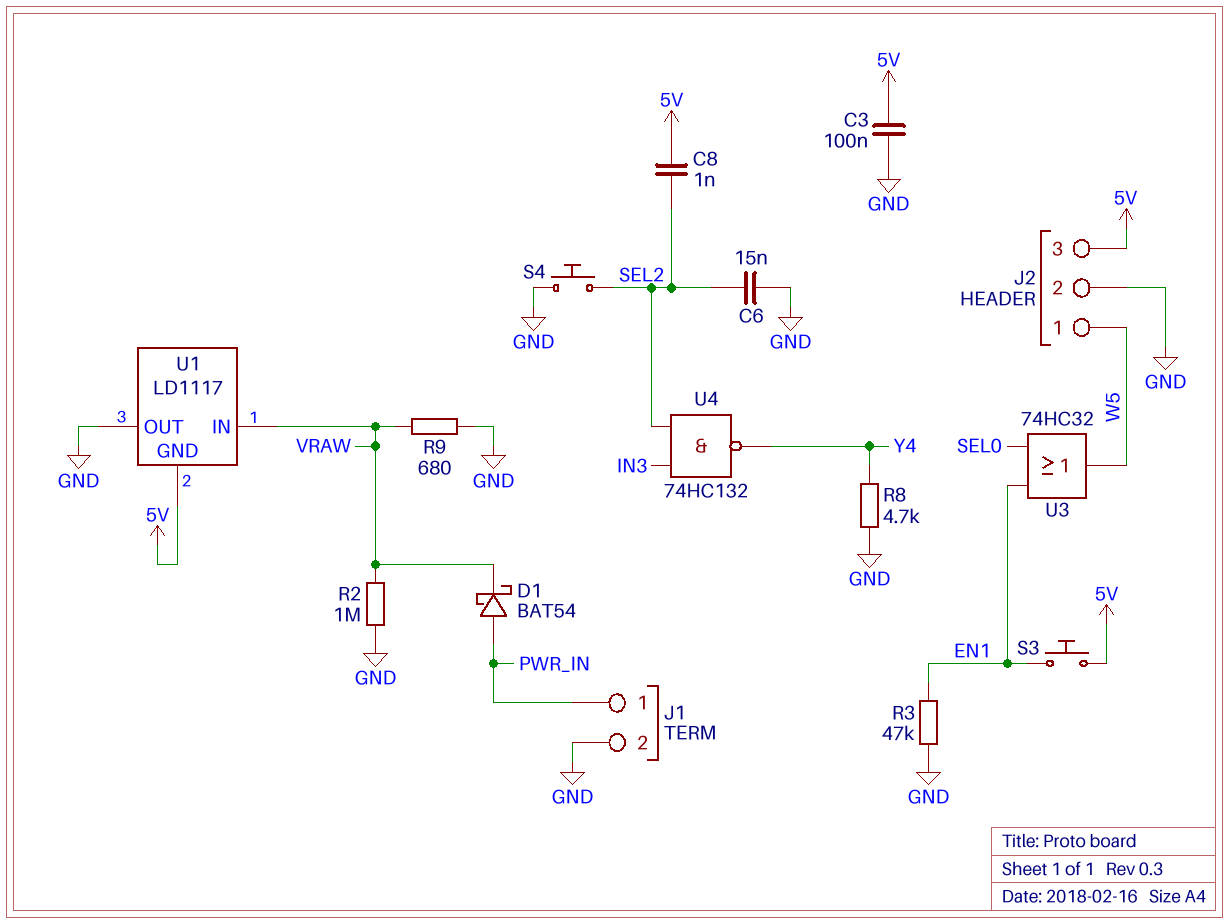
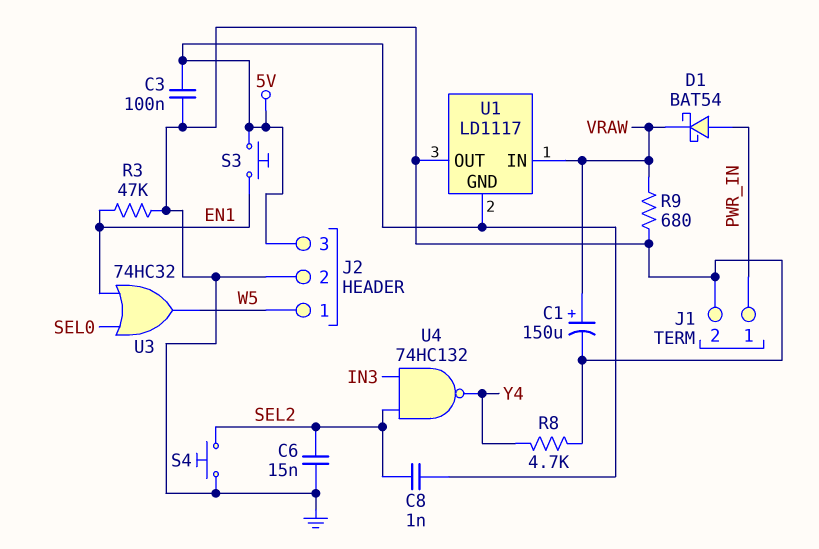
C1: none -> 150uF (plus VRAW, minus GND)
R2: 1M (GND, VRAW) -> none

